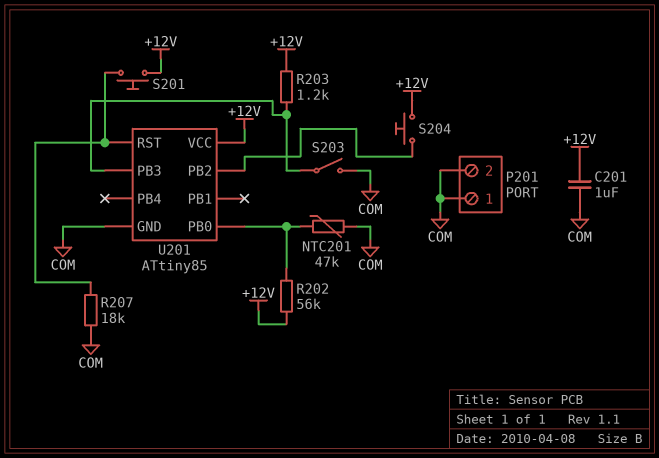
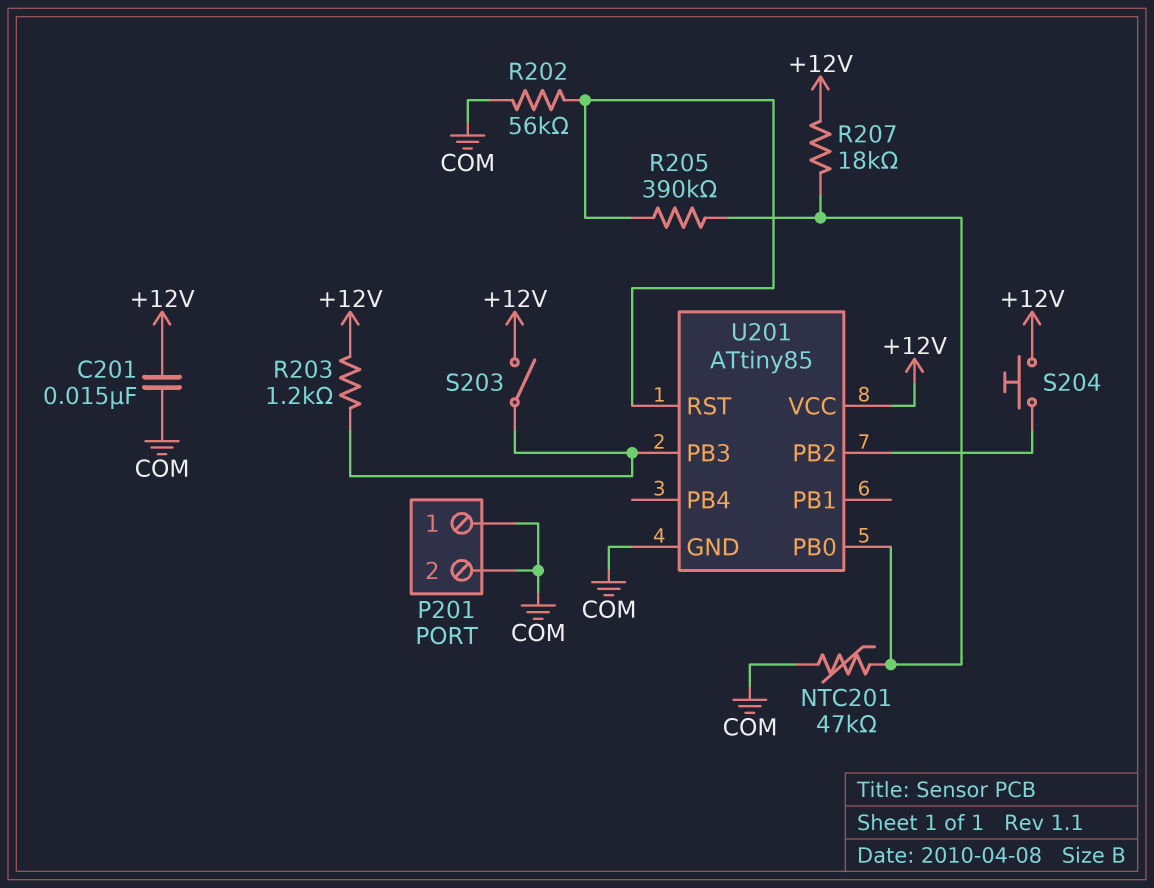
C201: 1uF (+12V, COM) -> 15nF (+12V, COM)
R202: 56k (+12V, U201/PB0) -> 56k (COM, U201/RST)
R205: none -> 390k (U201/PB0, U201/RST)
R207: 18k (COM, U201/RST) -> 18k (+12V, U201/PB0)
S201: button (+12V, U201/RST) -> none
S203: switch (COM, U201/PB3) -> switch (+12V, U201/PB3)

